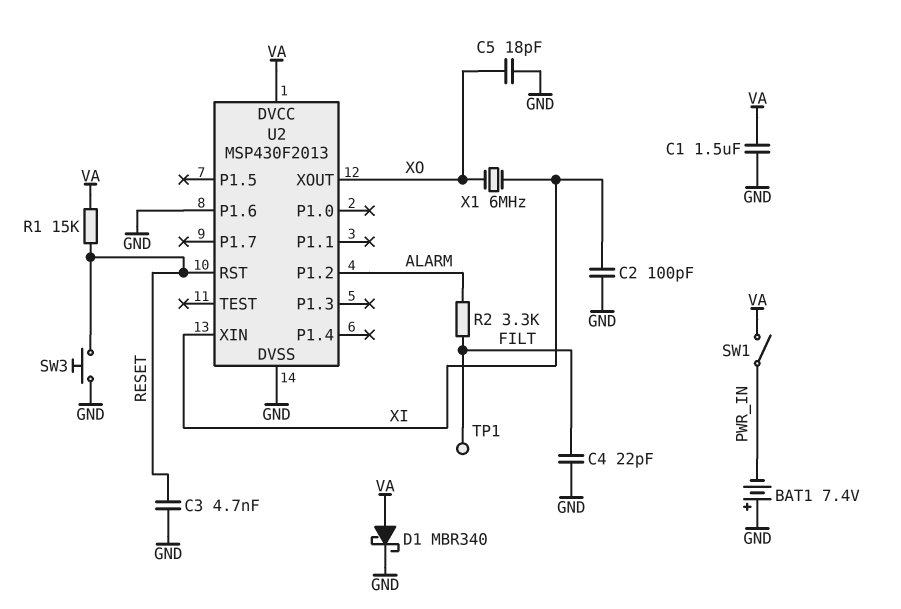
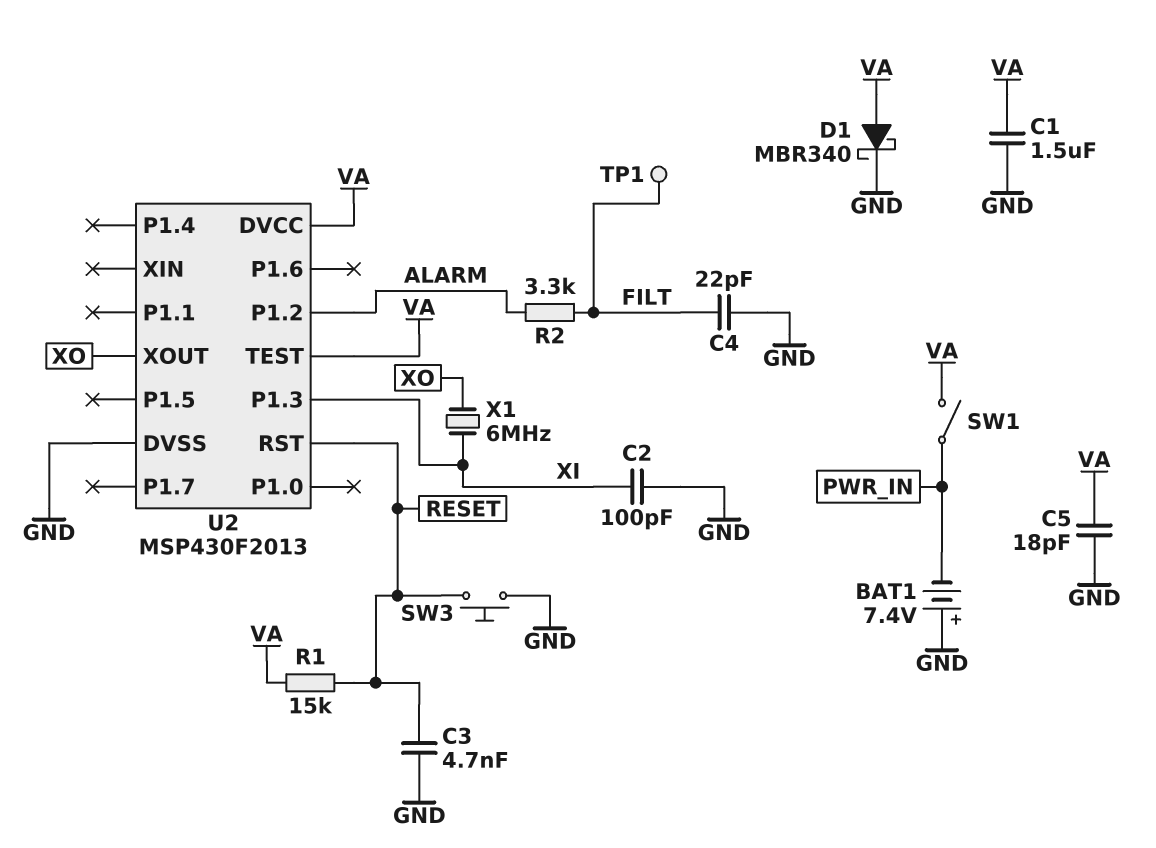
C5: 18pF (GND, XO) -> 18pF (GND, VA)
U2 pin P1.3: none -> XI
U2 pin P1.6: GND -> none
U2 pin TEST: none -> VA
U2 pin XIN: XI -> none

